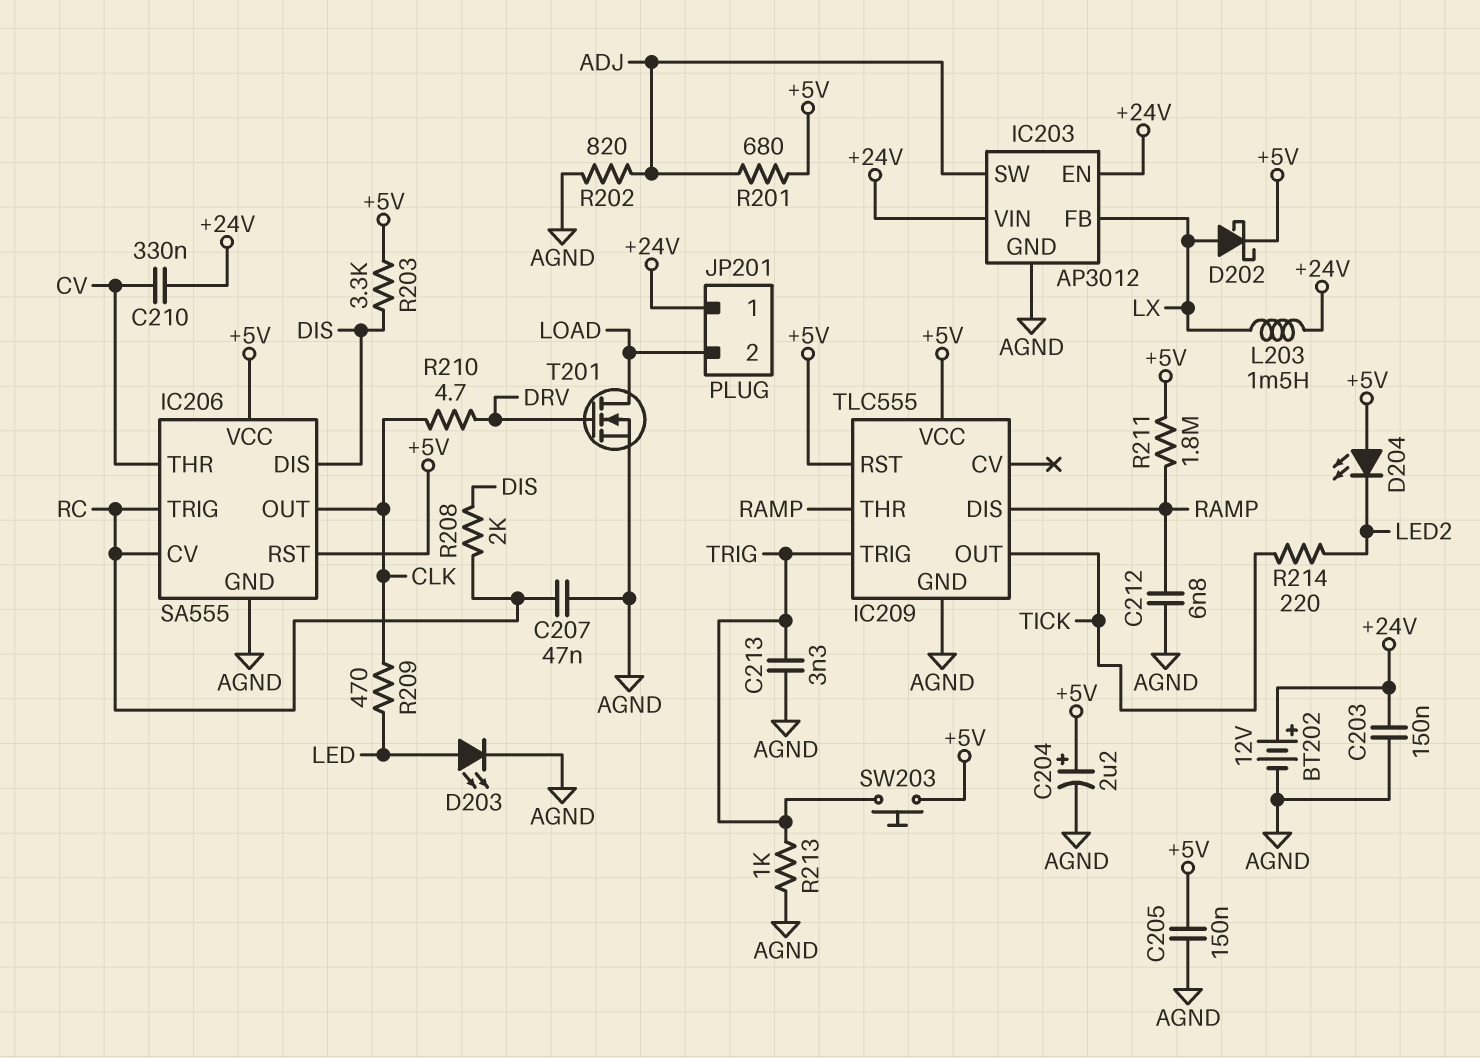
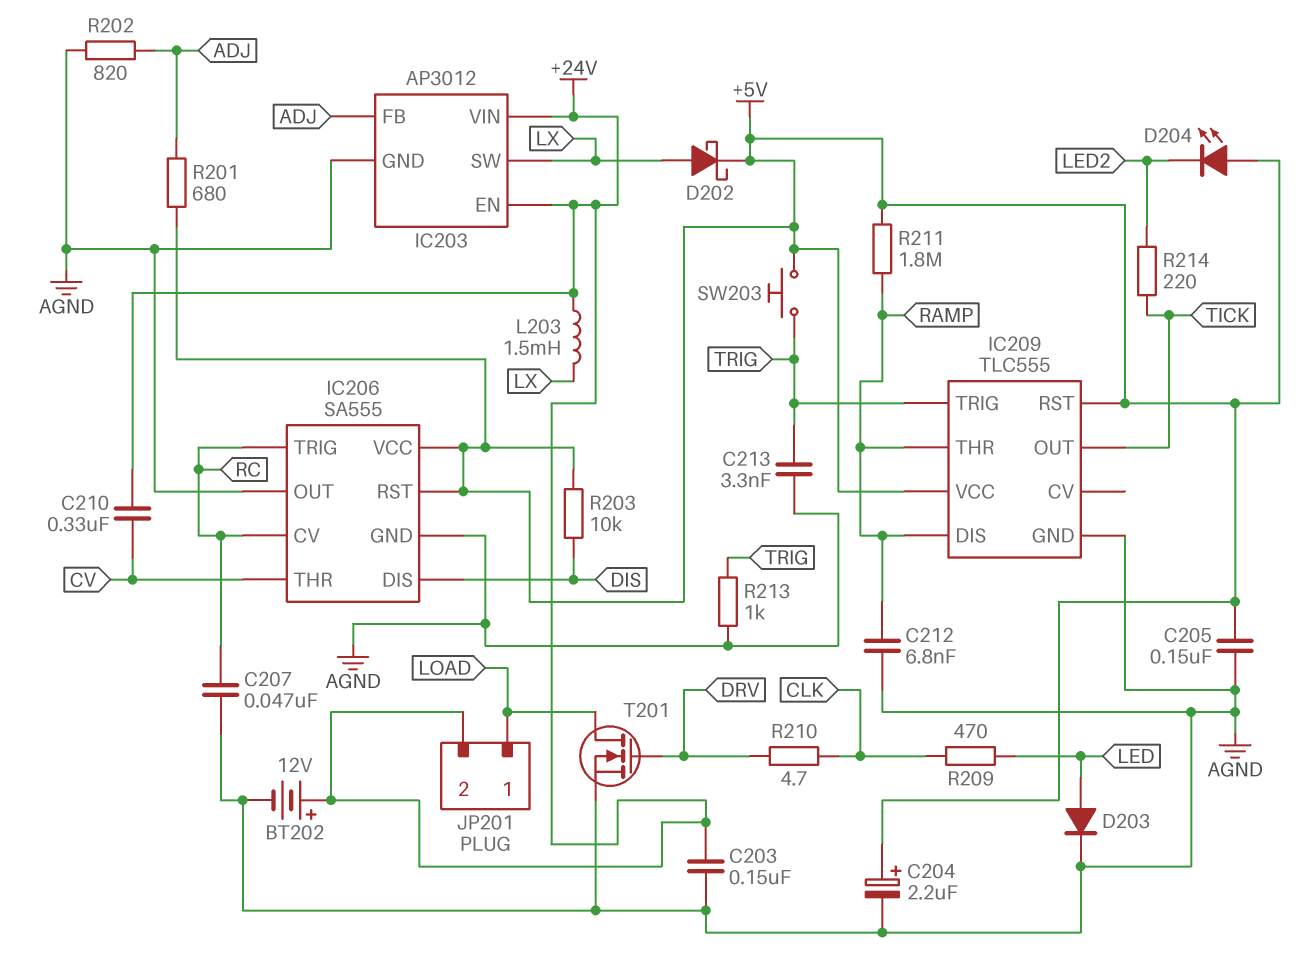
D203: LED (A LED, K AGND) -> diode (A LED, K AGND)
IC203 pin FB: LX -> ADJ
IC203 pin SW: ADJ -> LX
IC206 pin OUT: CLK -> AGND
JP201 pin 1: +24V -> LOAD
JP201 pin 2: LOAD -> +24V
R203: 3.3k (+5V, DIS) -> 10k (+5V, DIS)
R208: 2k (DIS, RC) -> none

